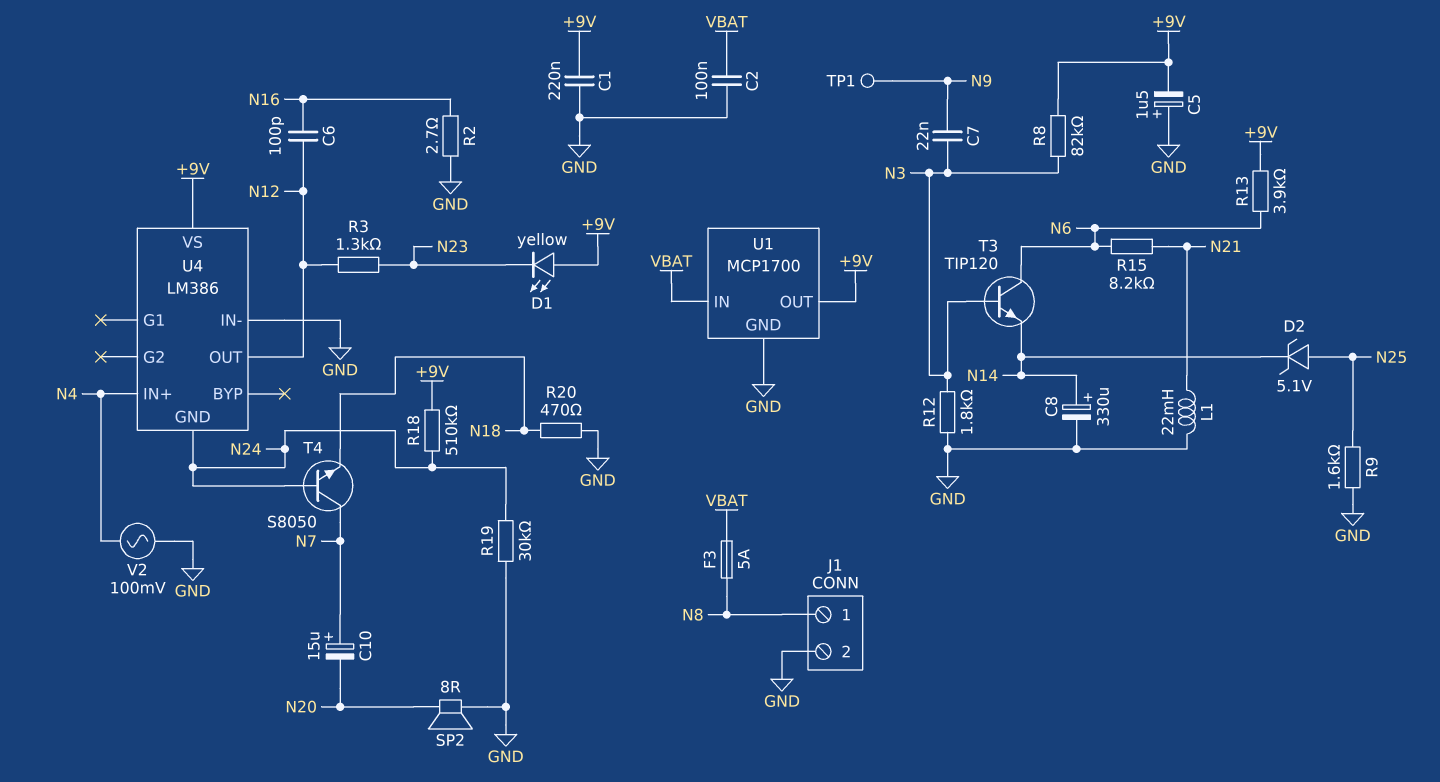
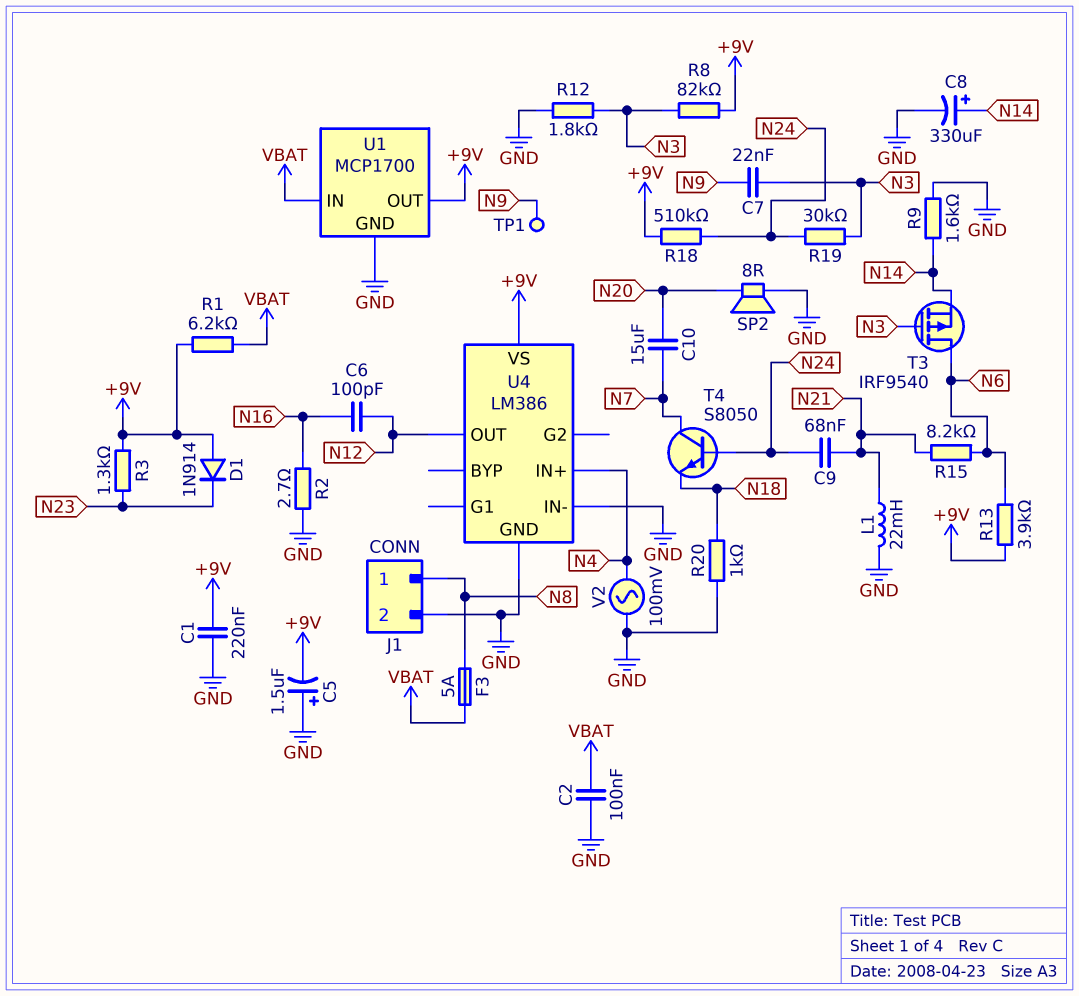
C9: none -> 68nF (N21, N24)
C10: 15uF (plus N7, minus N20) -> 15uF (N7, N20)
D1: LED yellow (A +9V, K N23) -> diode 1N914 (A +9V, K N23)
D2: zener 5.1V (A N25, K N14) -> none
R1: none -> 6.2k (+9V, VBAT)
R3: 1.3k (N12, N23) -> 1.3k (+9V, N23)
R9: 1.6k (GND, N25) -> 1.6k (GND, N14)
R19: 30k (GND, N24) -> 30k (N3, N24)
R20: 470 (GND, N18) -> 1k (GND, N18)
T3: NPN TIP120 (B N3, C N6, E N14) -> PMOS IRF9540 (G N3, D N6, S N14)
U4 pin GND: N24 -> GND

